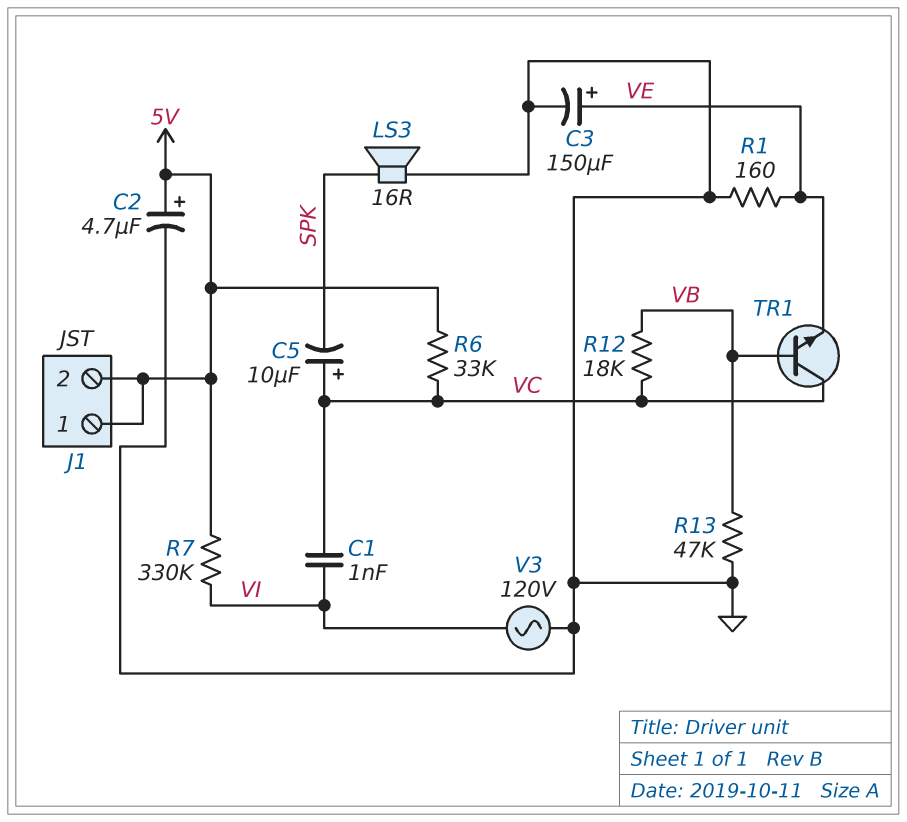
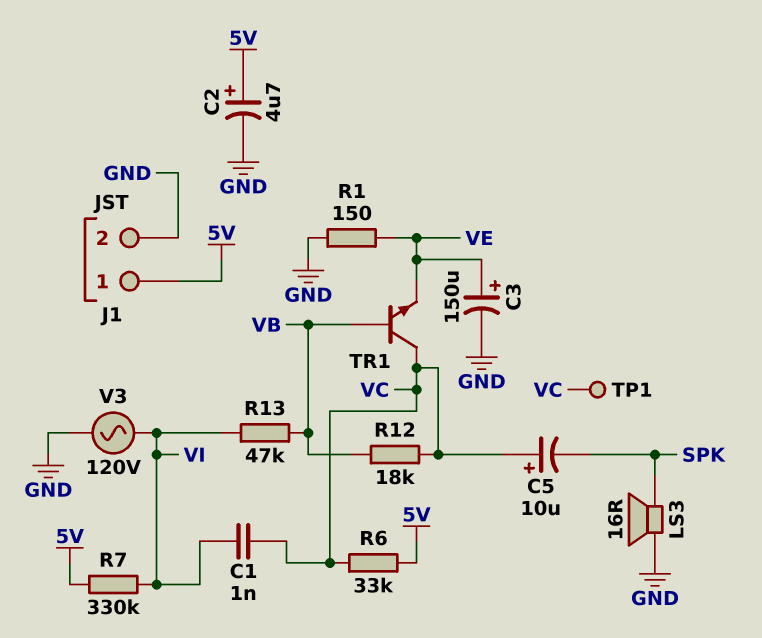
J1 pin 2: 5V -> GND
R1: 160 (GND, VE) -> 150 (GND, VE)
R13: 47k (GND, VB) -> 47k (VB, VI)
TP1: none -> test point (VC)

